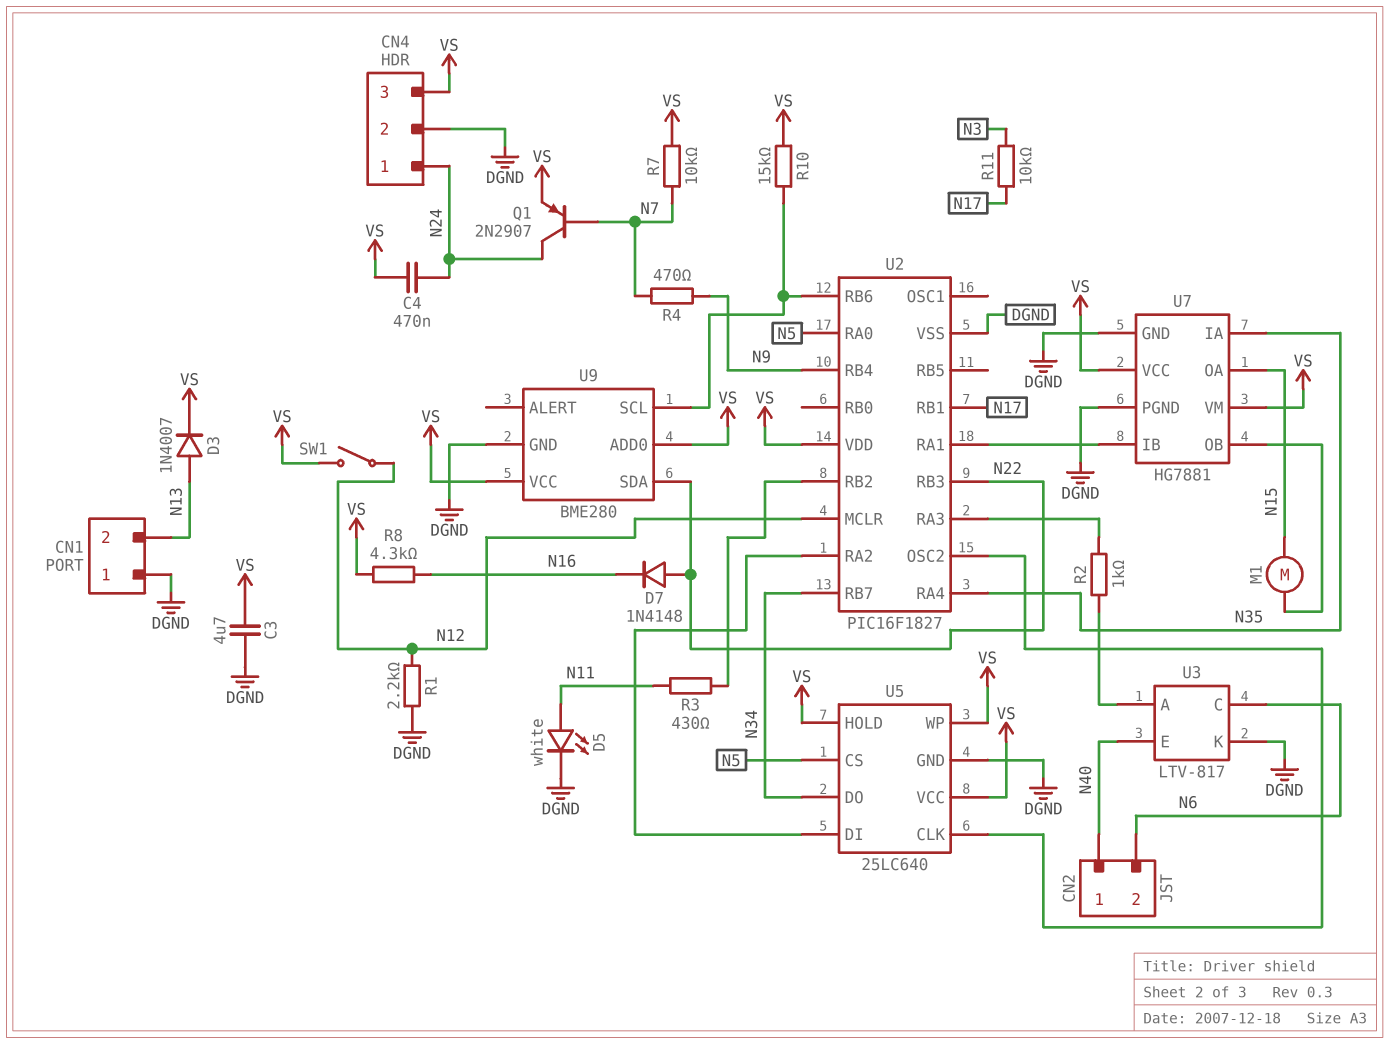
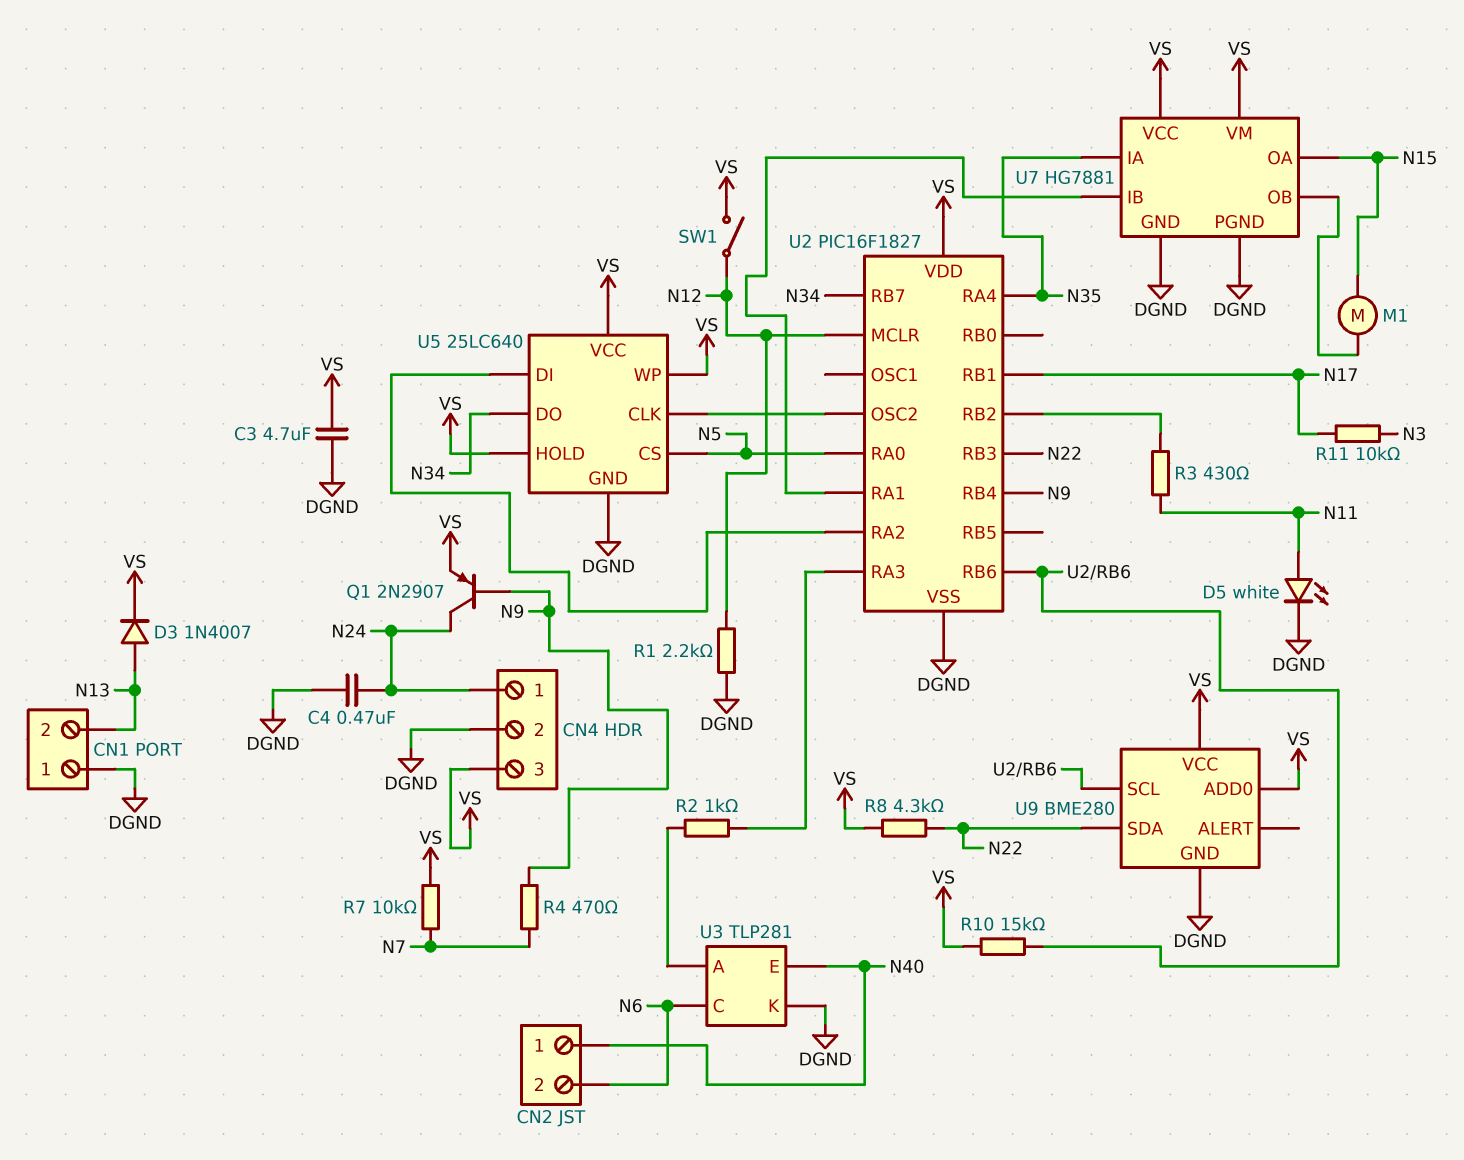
C4: 470nF (N24, VS) -> 470nF (DGND, N24)
D7: diode 1N4148 (A N22, K N16) -> none
Q1: PNP 2N2907 (B N7, C N24, E VS) -> PNP 2N2907 (B N9, C N24, E VS)
R8: 4.3k (N16, VS) -> 4.3k (N22, VS)
U3: LTV-817 -> TLP281

